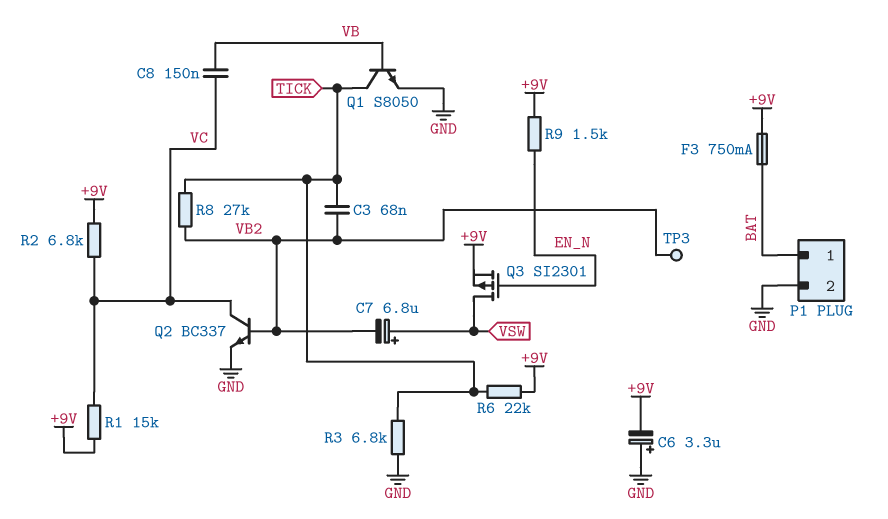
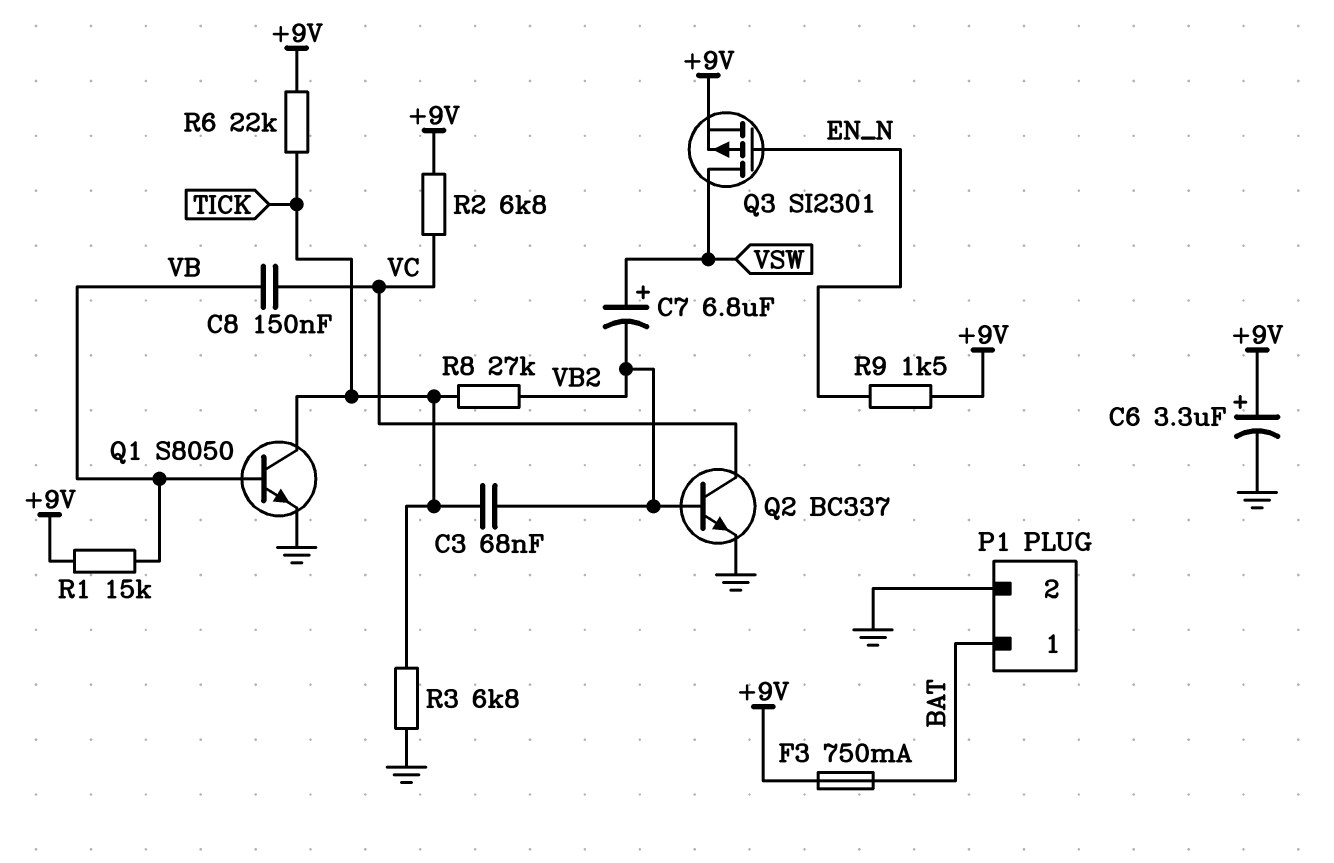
C6: 3.3uF (plus GND, minus +9V) -> 3.3uF (plus +9V, minus GND)
R1: 15k (+9V, VC) -> 15k (+9V, VB)
TP3: test point (VB2) -> none

